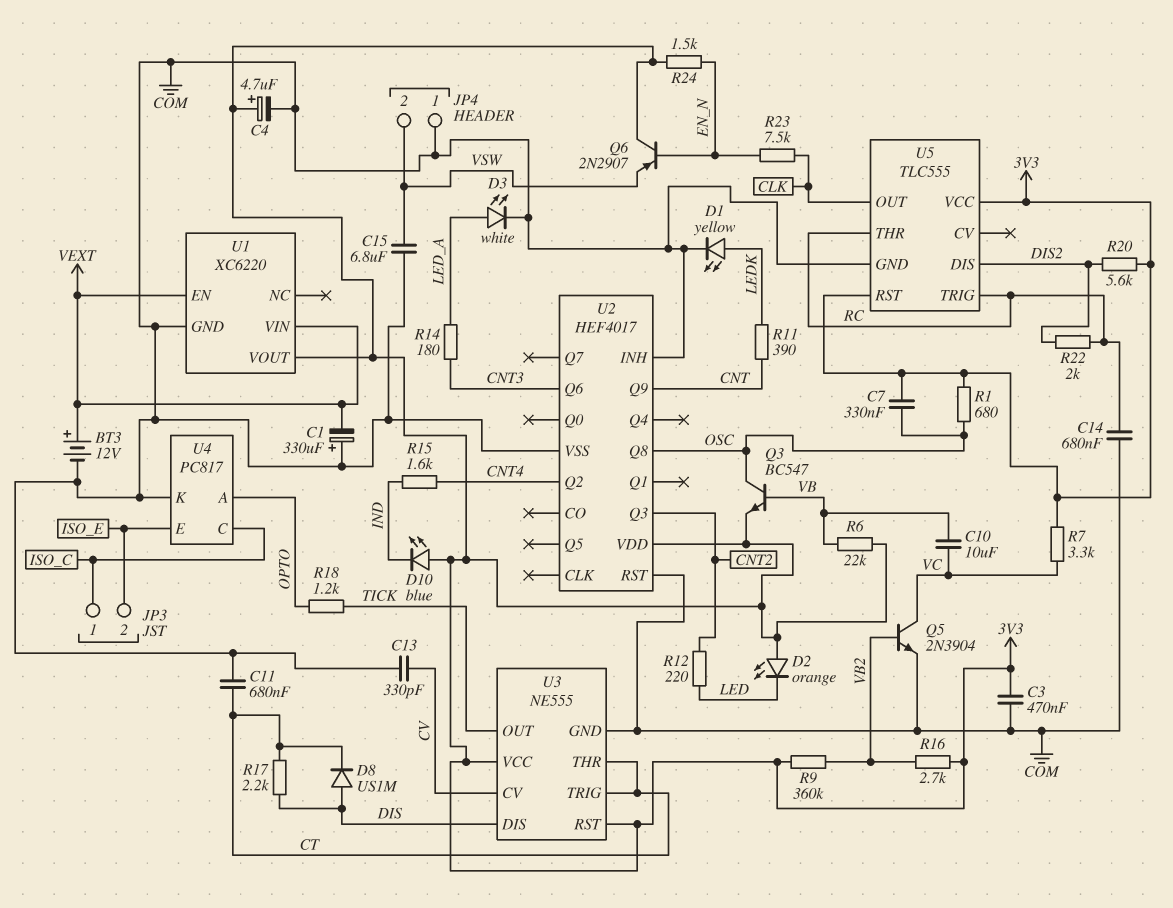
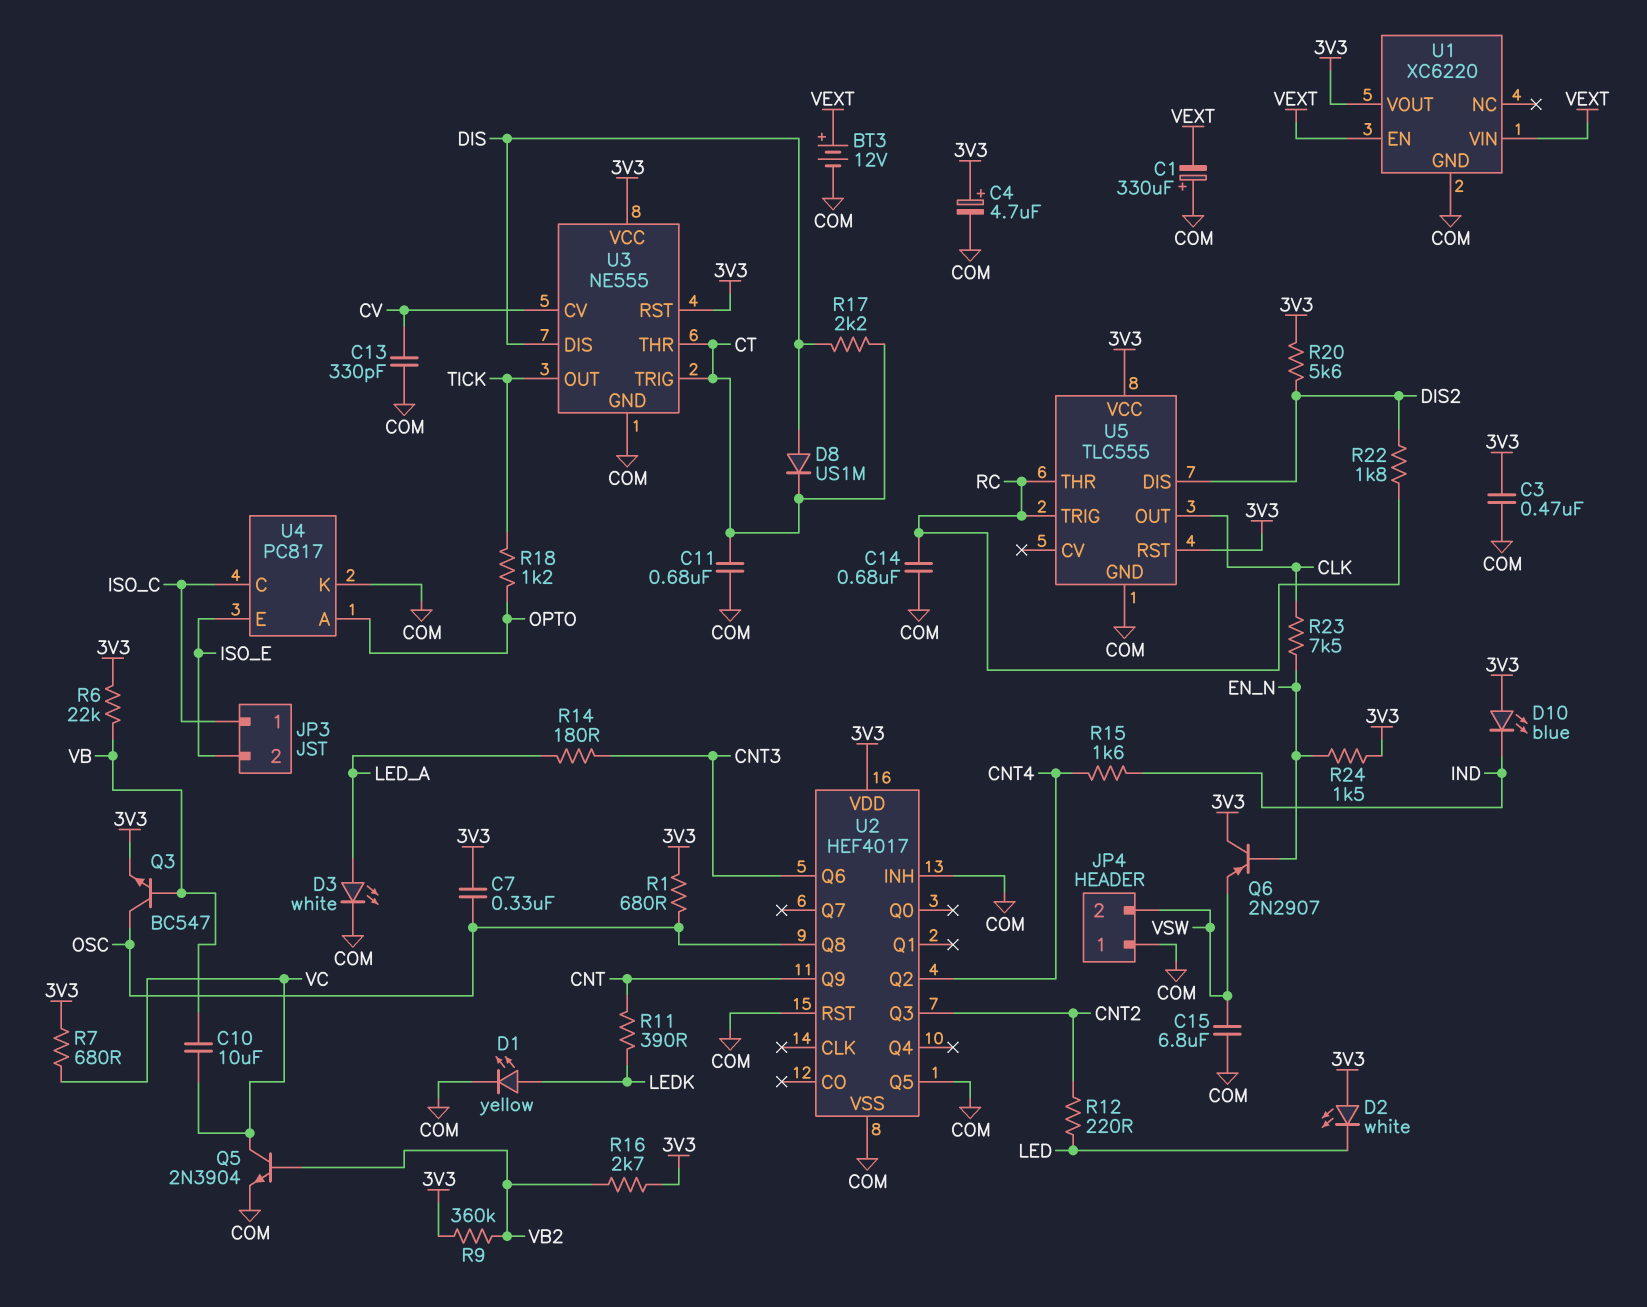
D2: LED orange (A 3V3, K LED) -> LED white (A 3V3, K LED)
R7: 3.3k (3V3, VC) -> 680 (3V3, VC)
R22: 2k (DIS2, RC) -> 1.8k (DIS2, RC)
U2 pin Q5: none -> COM

